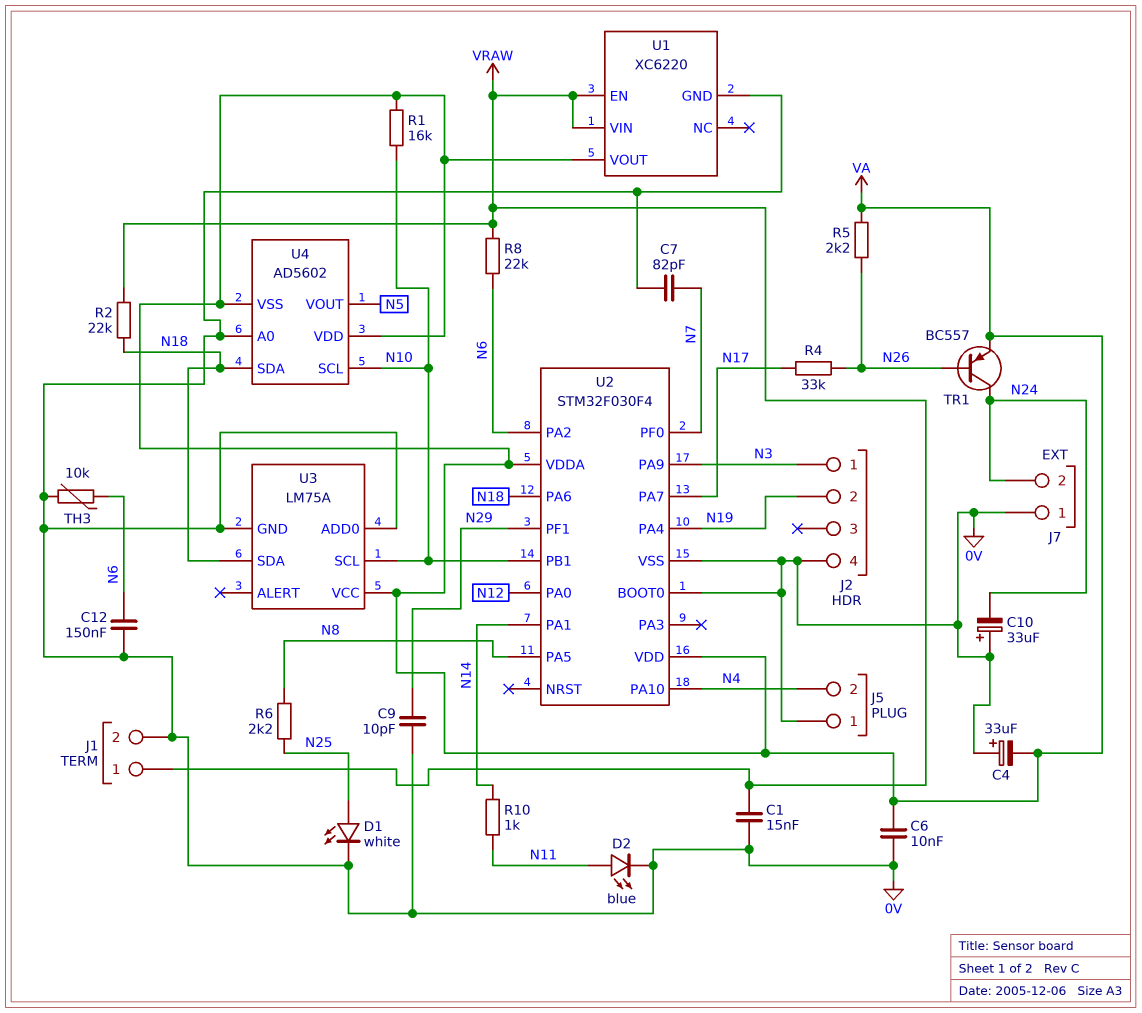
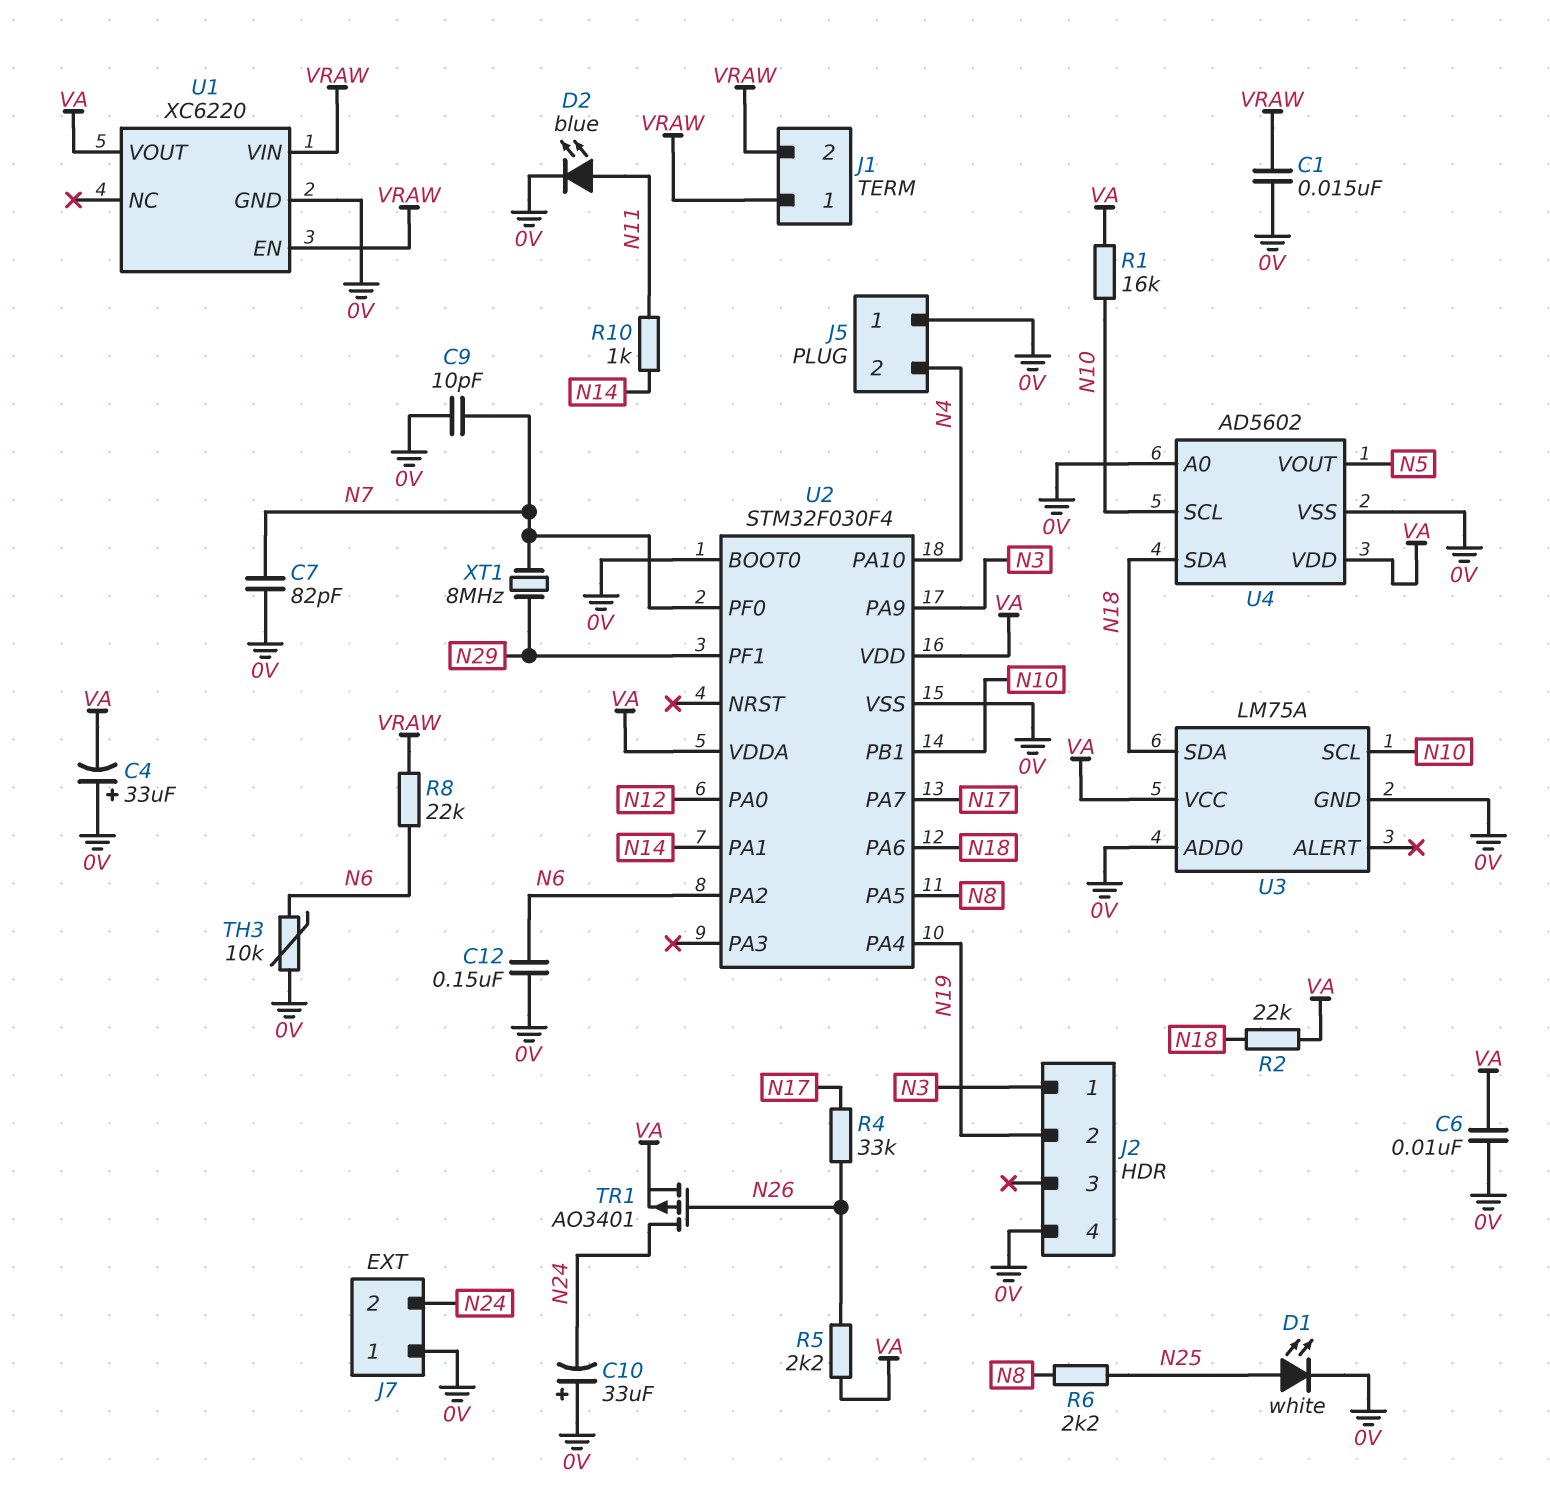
C9: 10pF (0V, N29) -> 10pF (0V, N7)
J1 pin 2: 0V -> VRAW
R2: 22k (N18, VRAW) -> 22k (N18, VA)
TR1: PNP BC557 (B N26, C N24, E VA) -> PMOS AO3401 (G N26, D N24, S VA)
U4 pin VSS: VA -> 0V
XT1: none -> 8MHz (N7, N29)

